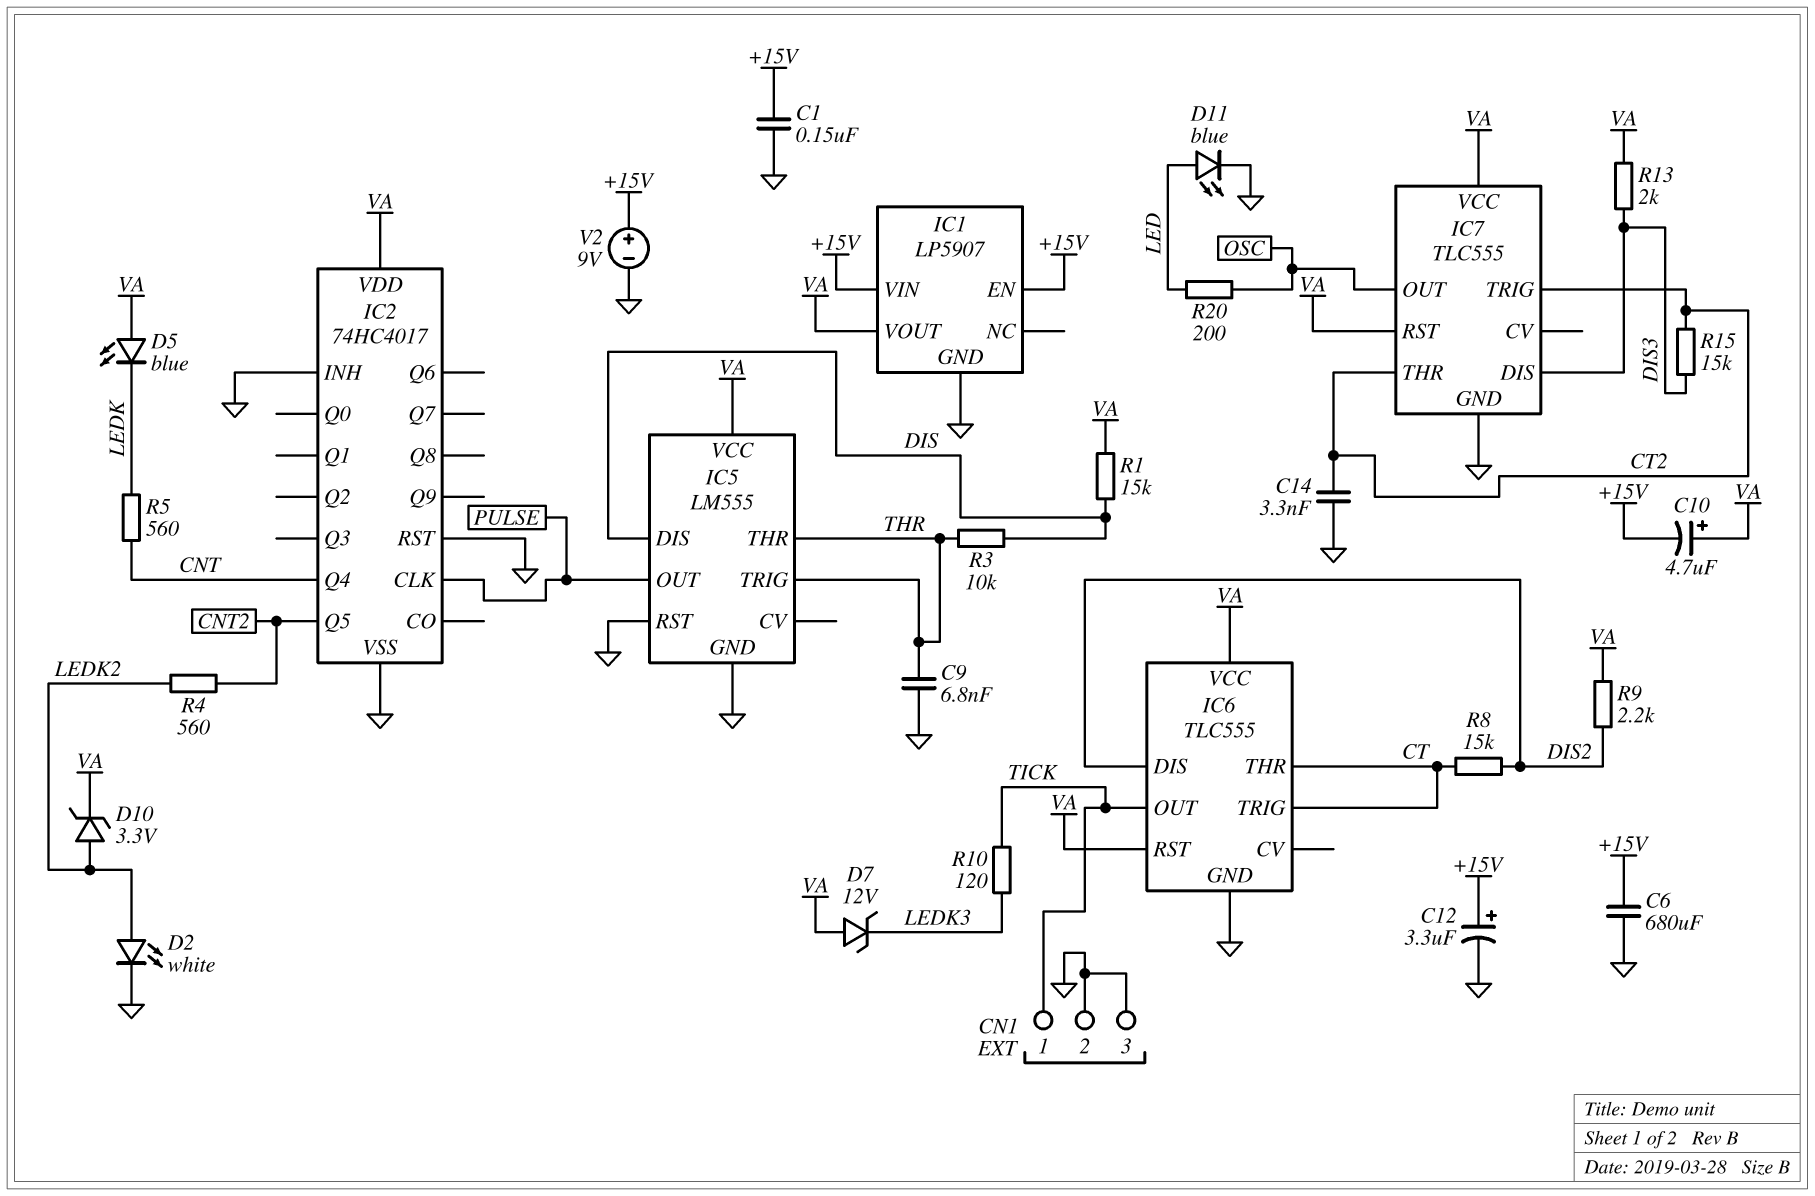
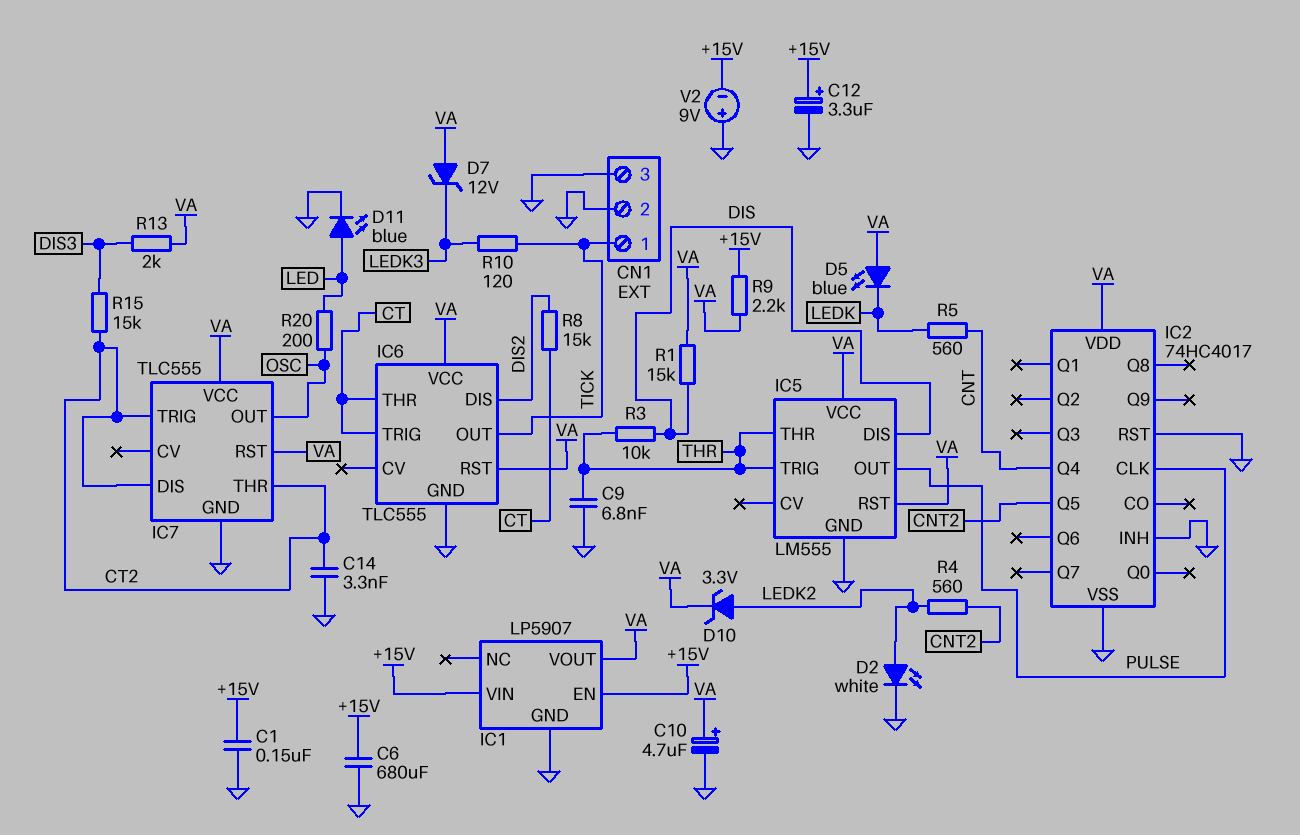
C10: 4.7uF (plus VA, minus +15V) -> 4.7uF (plus VA, minus GND)
IC5 pin RST: GND -> VA
IC7 pin DIS: DIS3 -> CT2
R9: 2.2k (DIS2, VA) -> 2.2k (+15V, VA)
V2: 9V (plus +15V, minus GND) -> 9V (plus GND, minus +15V)

